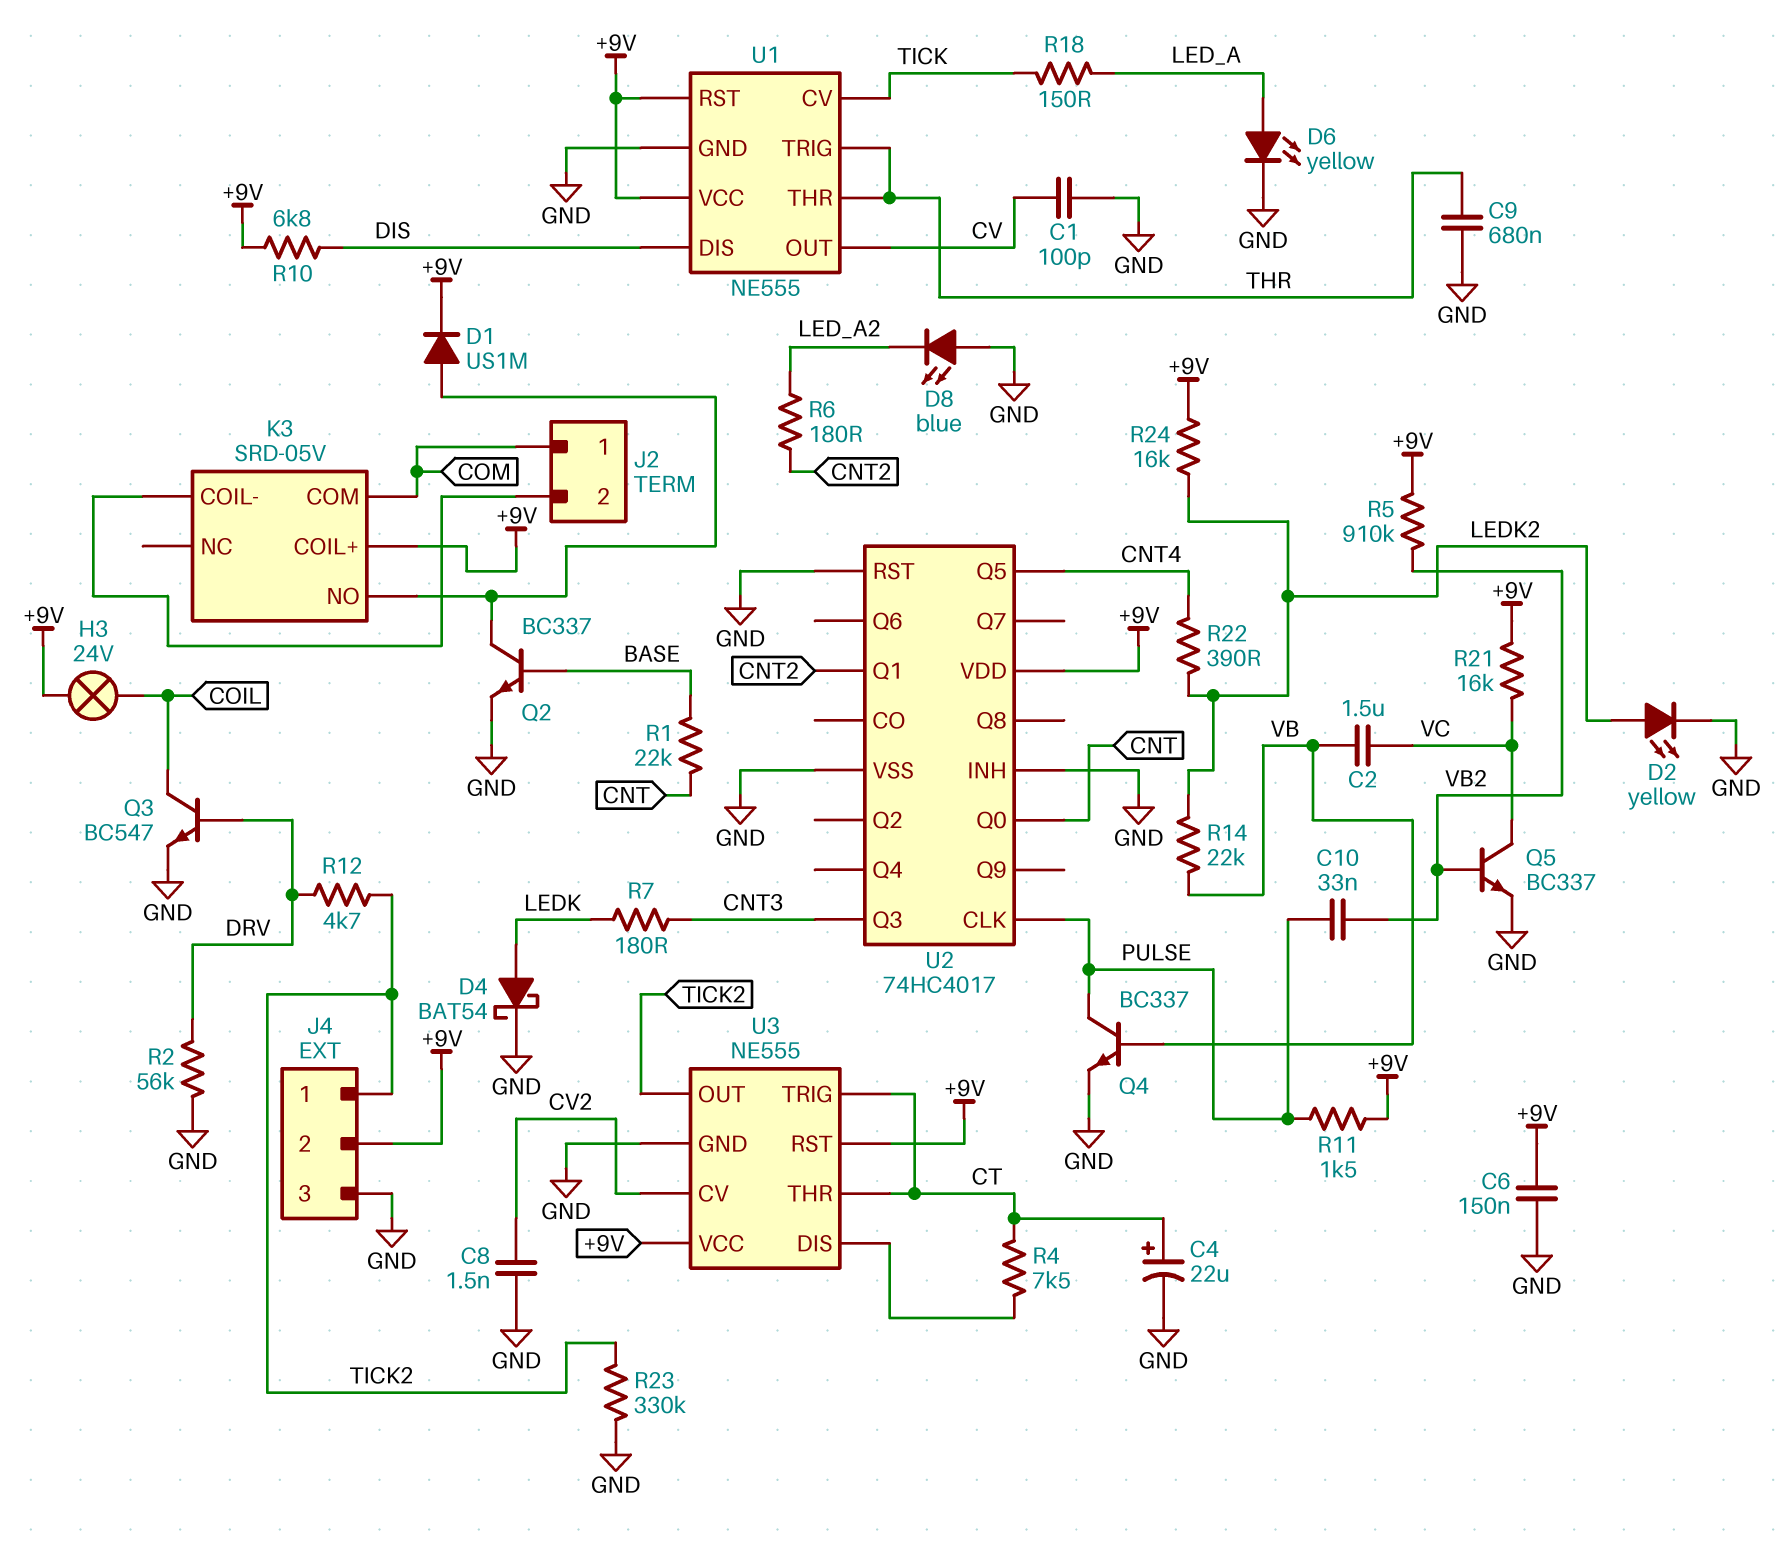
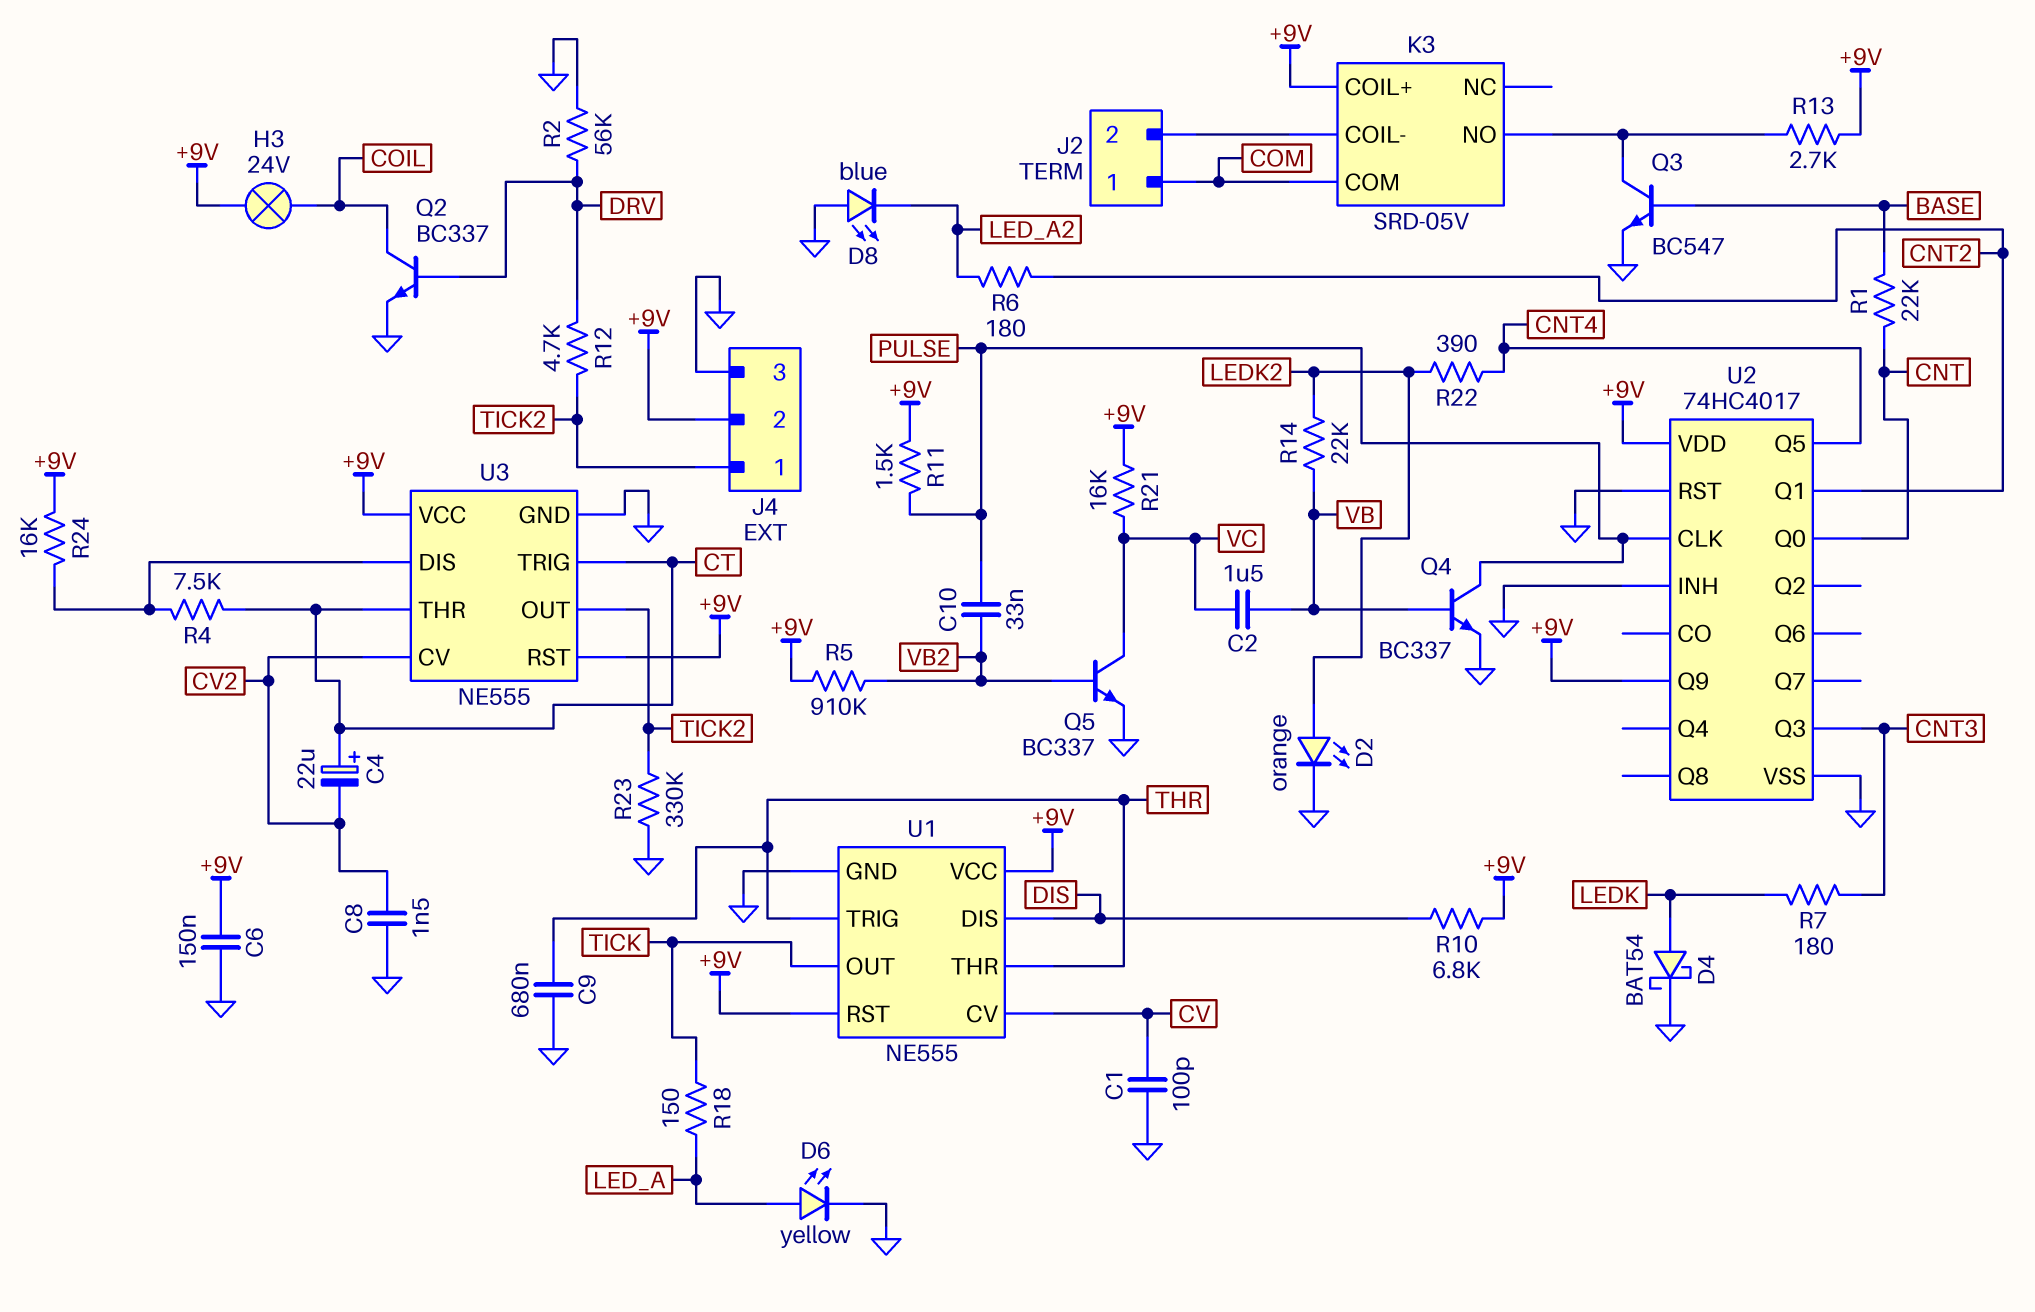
C4: 22uF (plus CT, minus GND) -> 22uF (plus CT, minus CV2)
D1: diode US1M (A K3/NO, K +9V) -> none
D2: LED yellow (A LEDK2, K GND) -> LED orange (A LEDK2, K GND)
Q2: NPN BC337 (B BASE, C K3/NO, E GND) -> NPN BC337 (B DRV, C COIL, E GND)
Q3: NPN BC547 (B DRV, C COIL, E GND) -> NPN BC547 (B BASE, C K3/NO, E GND)
R13: none -> 2.7k (+9V, K3/NO)
R24: 16k (+9V, LEDK2) -> 16k (+9V, U3/DIS)
U1 pin CV: TICK -> CV
U1 pin OUT: CV -> TICK
U2 pin Q9: none -> +9V

